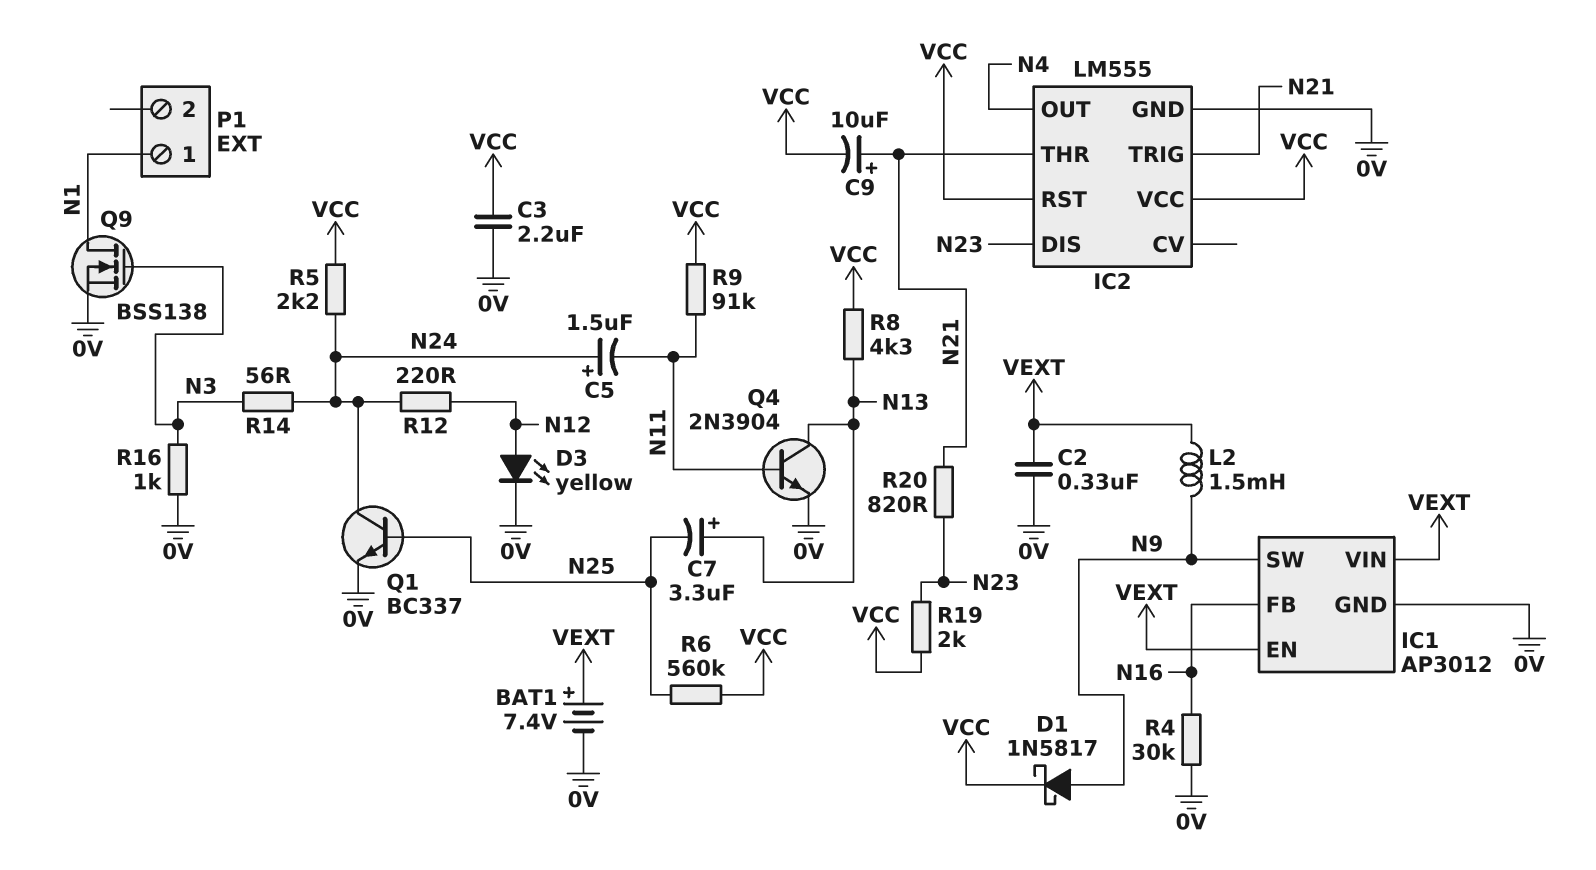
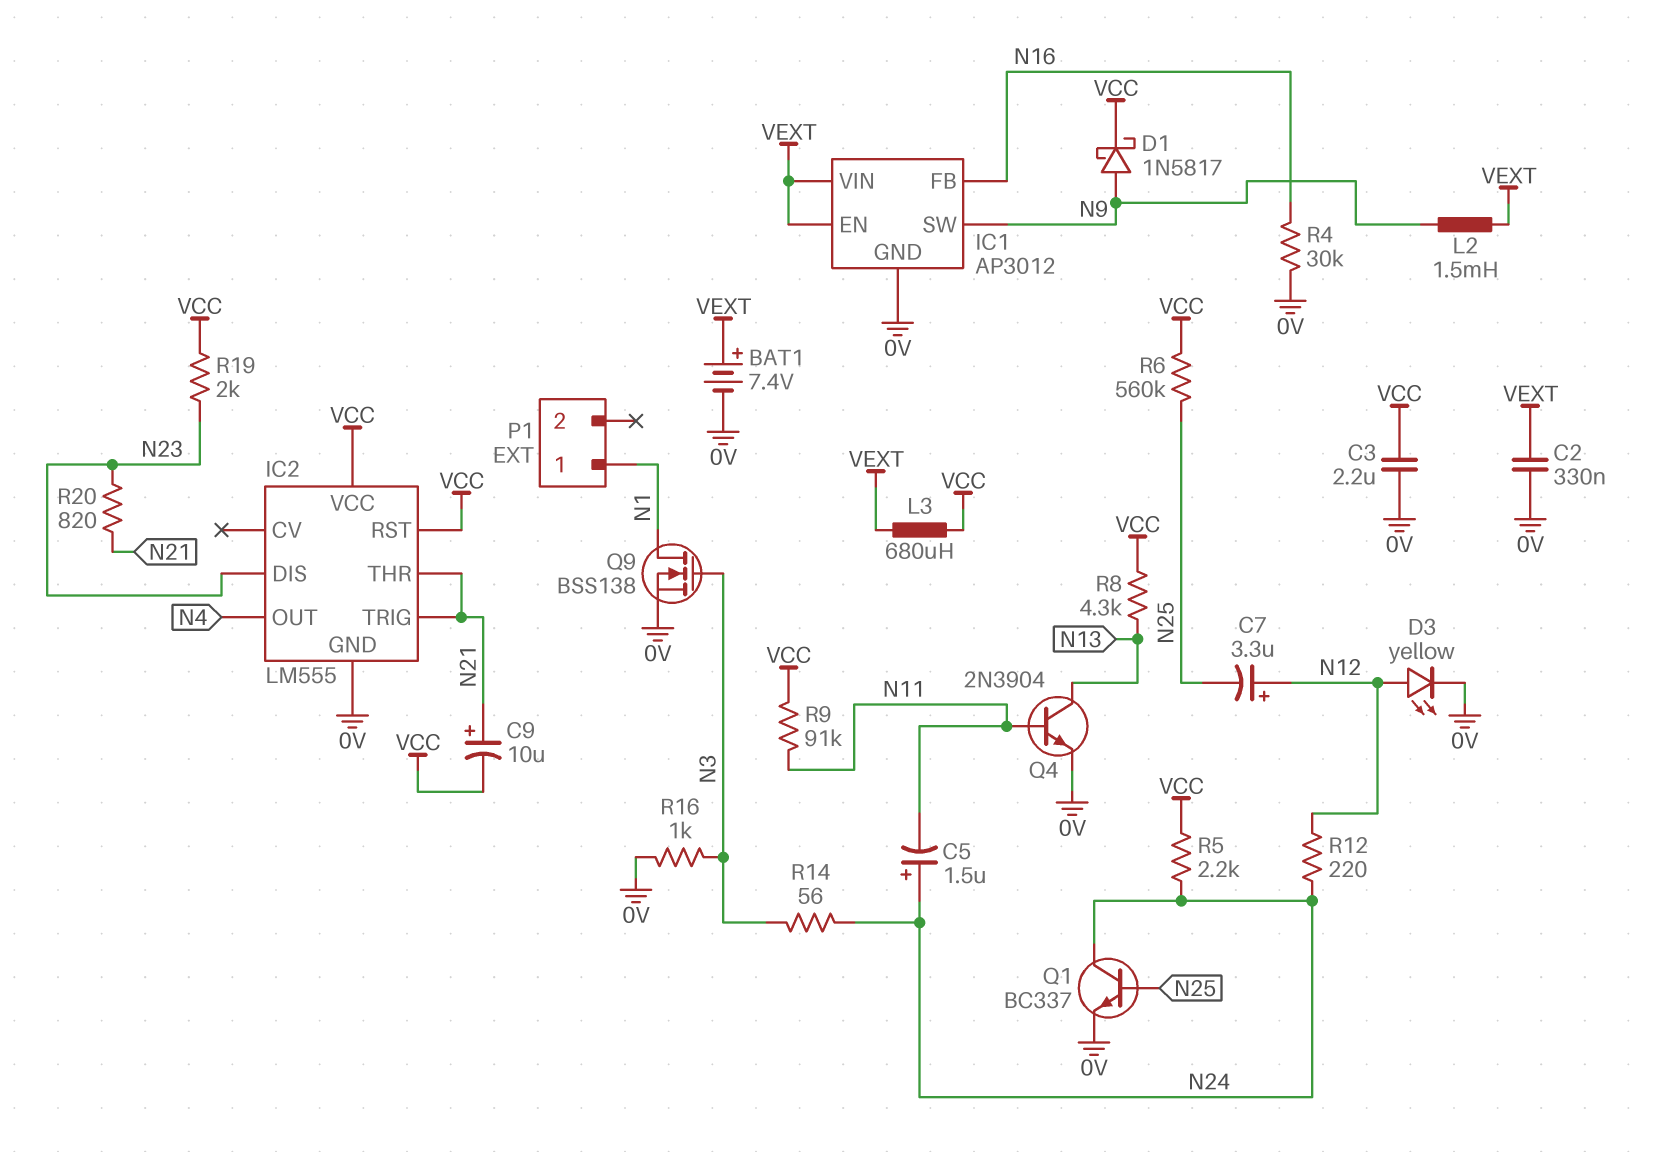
C7: 3.3uF (plus N13, minus N25) -> 3.3uF (plus N12, minus N25)
L3: none -> 680uH (VCC, VEXT)

